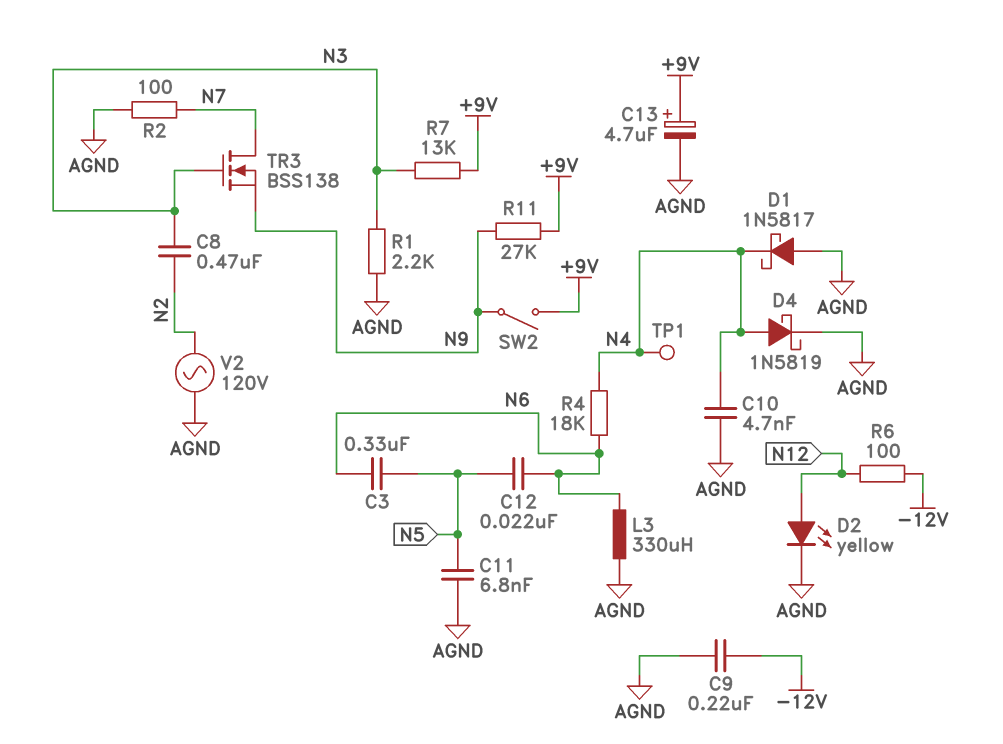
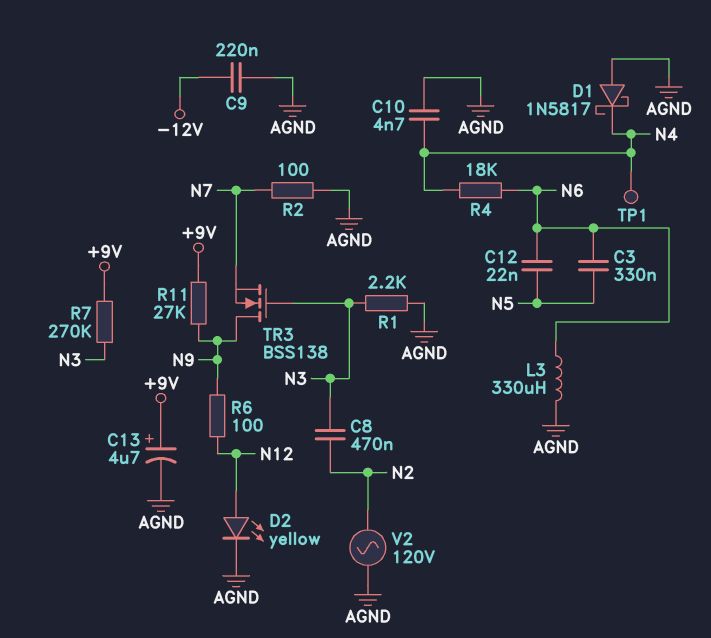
C11: 6.8nF (AGND, N5) -> none
D4: schottky 1N5819 (A N4, K AGND) -> none
R6: 100 (-12V, N12) -> 100 (N9, N12)
R7: 13k (+9V, N3) -> 270k (+9V, N3)
SW2: switch (+9V, N9) -> none
TR3: NMOS BSS138 (G N3, D N7, S N9) -> NMOS BSS138 (G N3, D N9, S N7)

